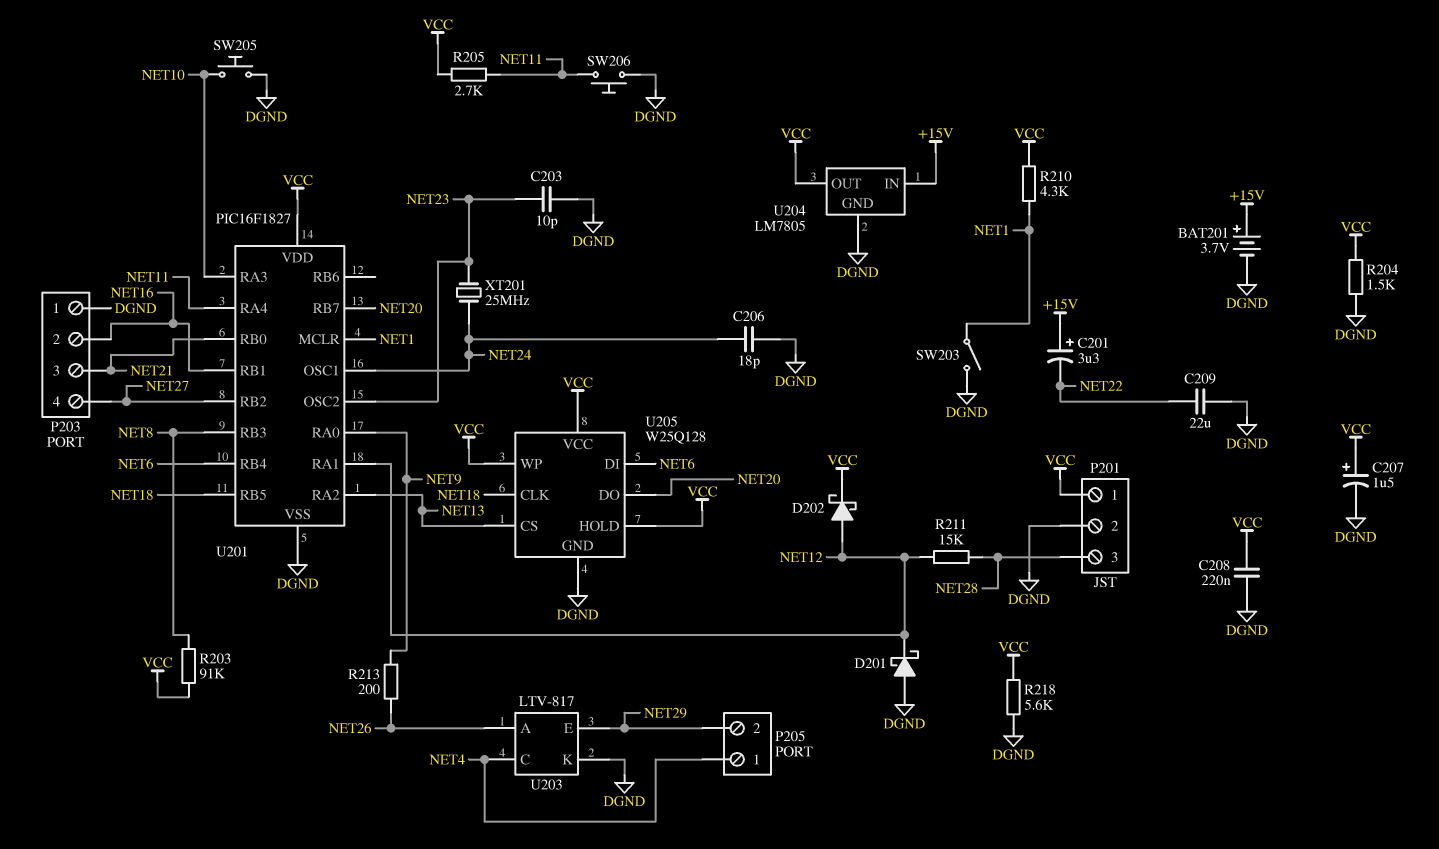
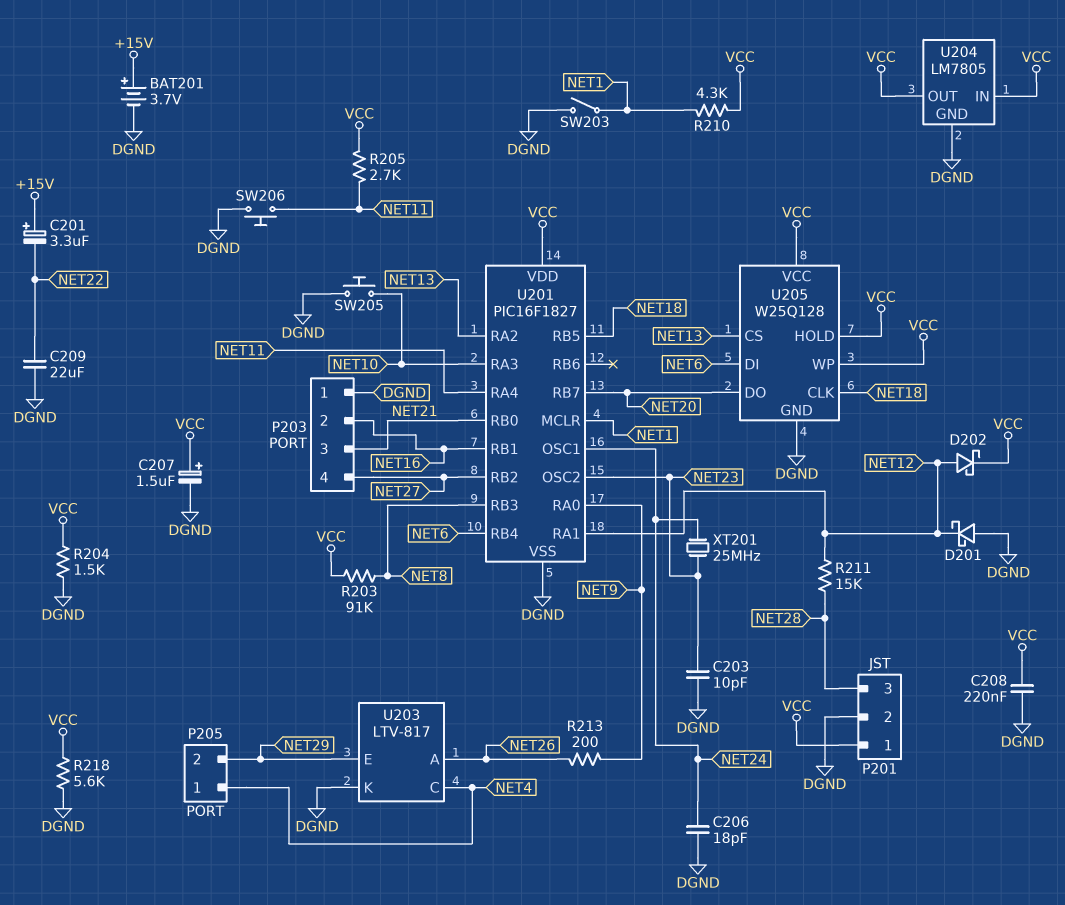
U204 pin IN: +15V -> VCC

